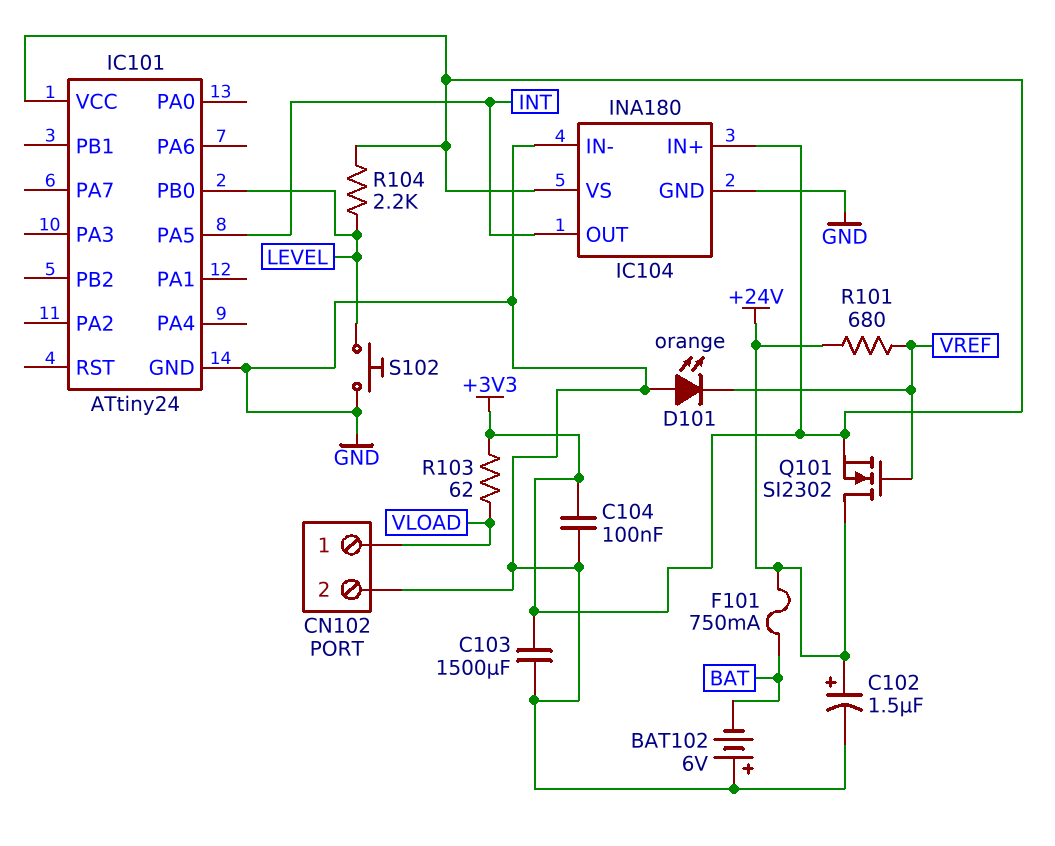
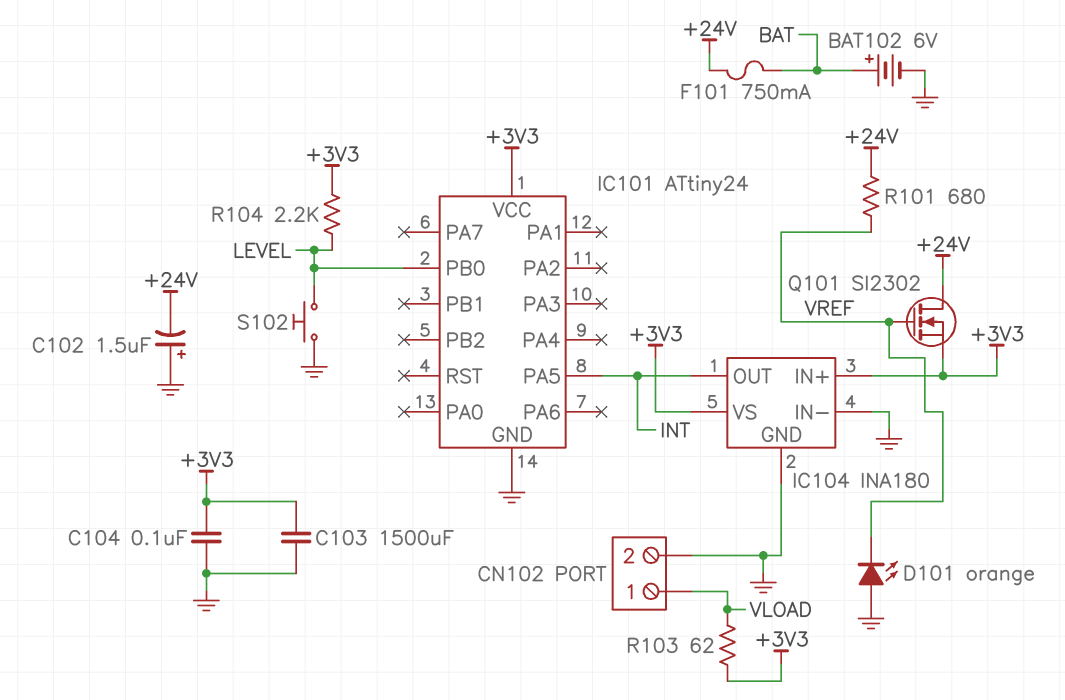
BAT102: 6V (plus GND, minus BAT) -> 6V (plus BAT, minus GND)
C102: 1.5uF (plus +24V, minus GND) -> 1.5uF (plus GND, minus +24V)

